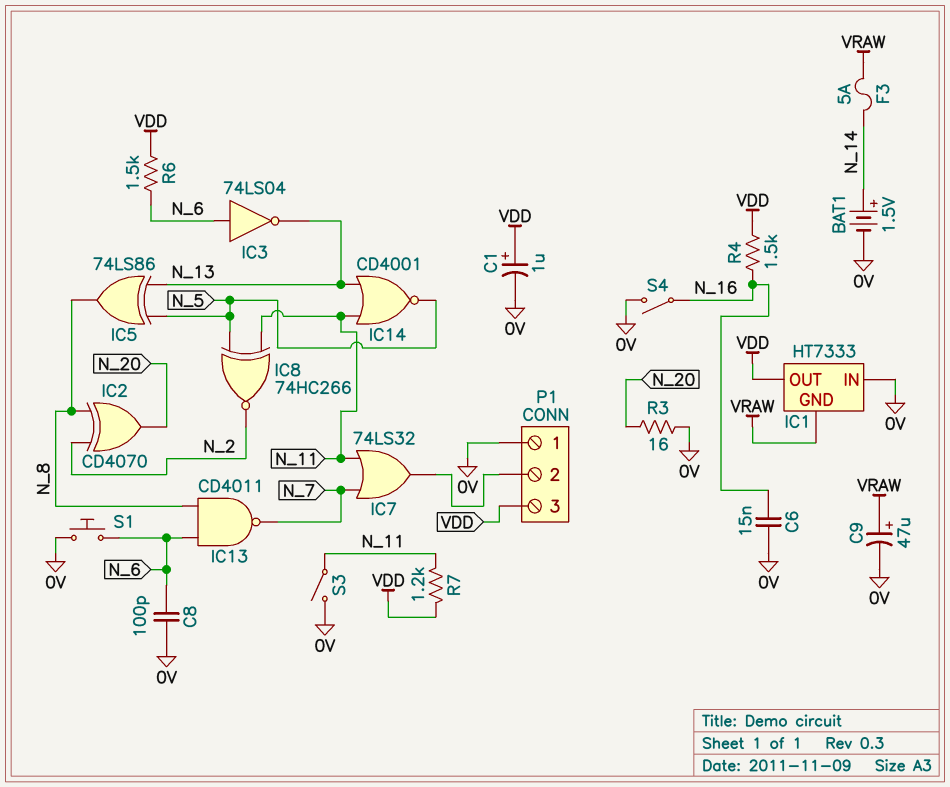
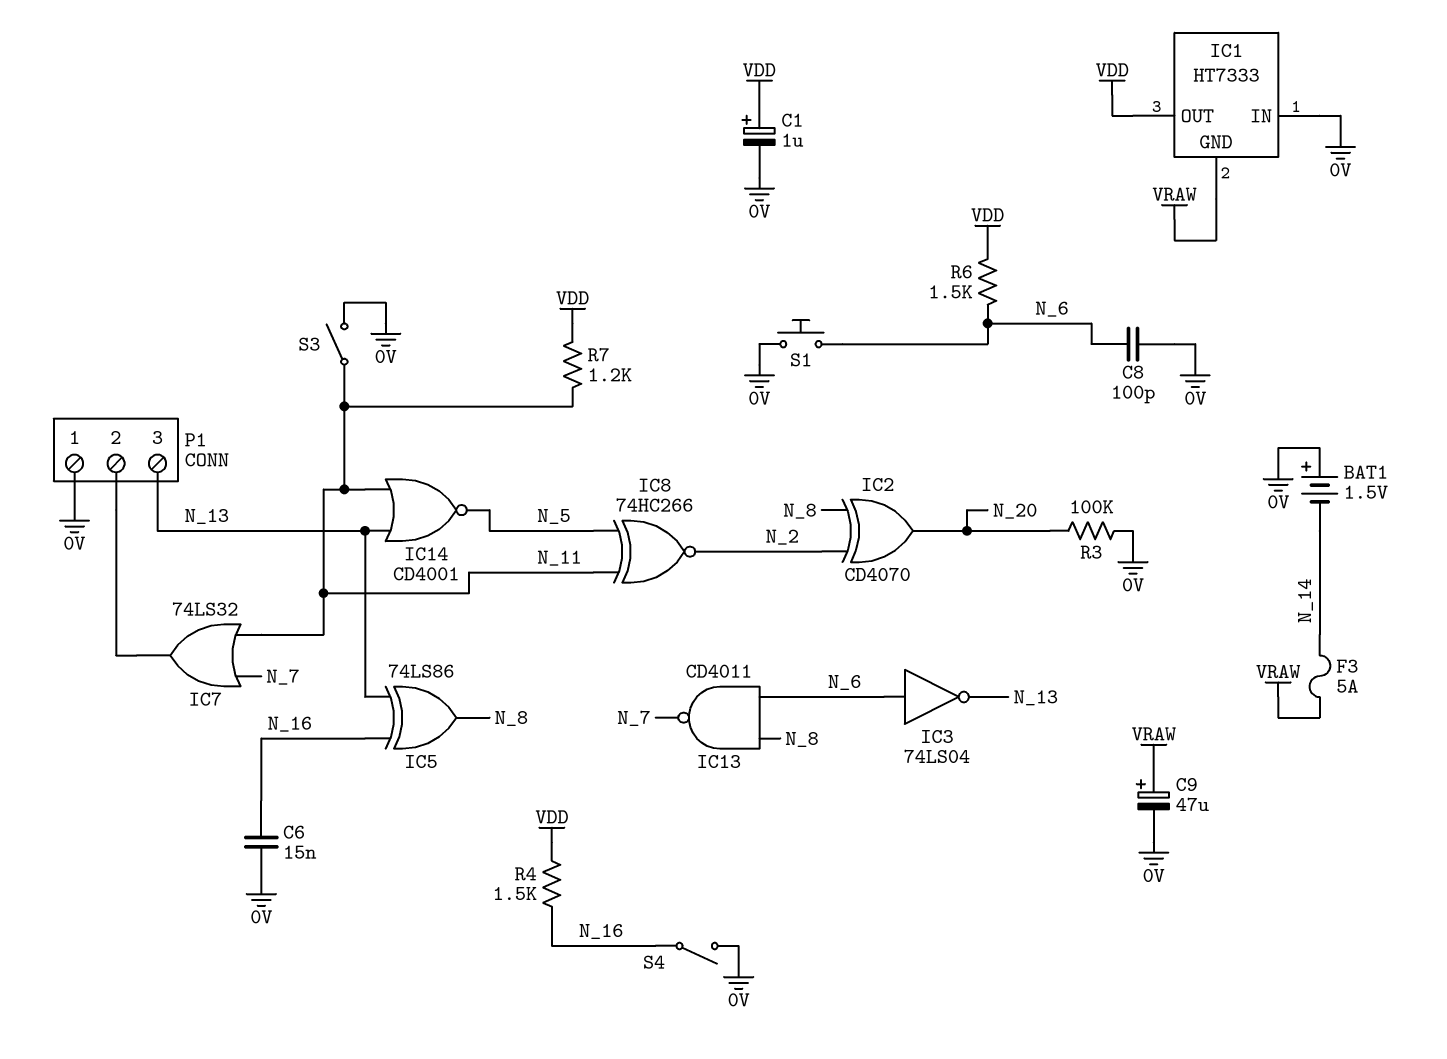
BAT1: 1.5V (plus N_14, minus 0V) -> 1.5V (plus 0V, minus N_14)
IC5: XOR 74LS86 (in N_5, in N_13, out N_8) -> XOR 74LS86 (in N_13, in N_16, out N_8)
P1 pin 3: VDD -> N_13
R3: 16 (0V, N_20) -> 100k (0V, N_20)

